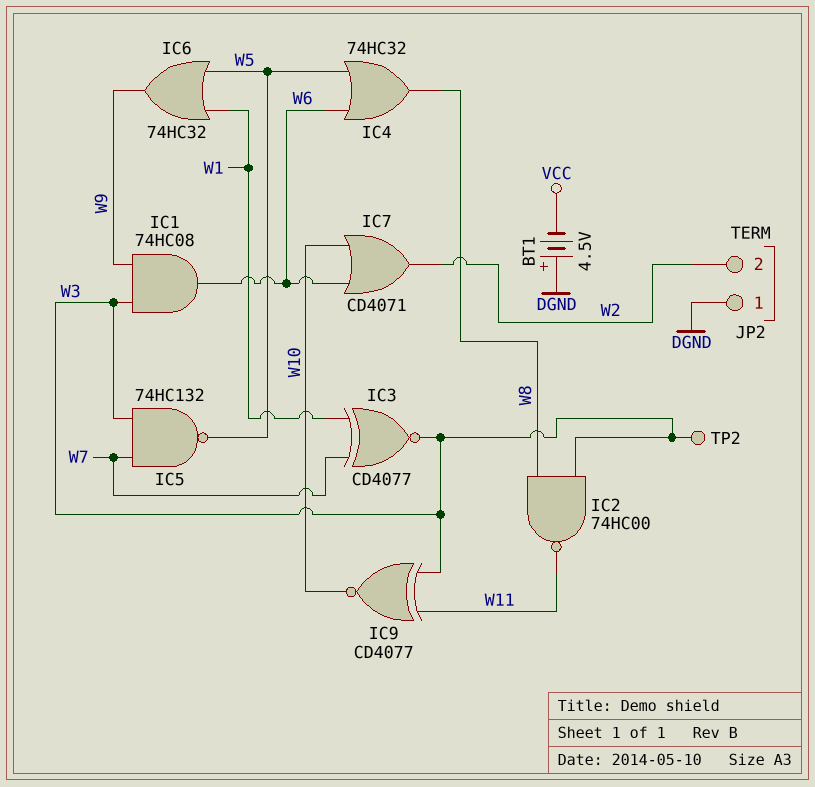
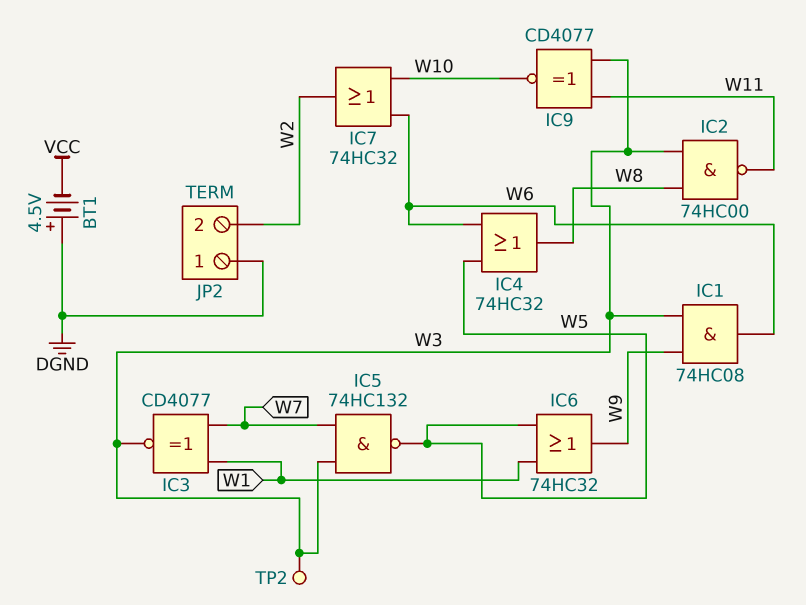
IC7: OR CD4071 (in W6, in W10, out W2) -> OR 74HC32 (in W6, in W10, out W2)

